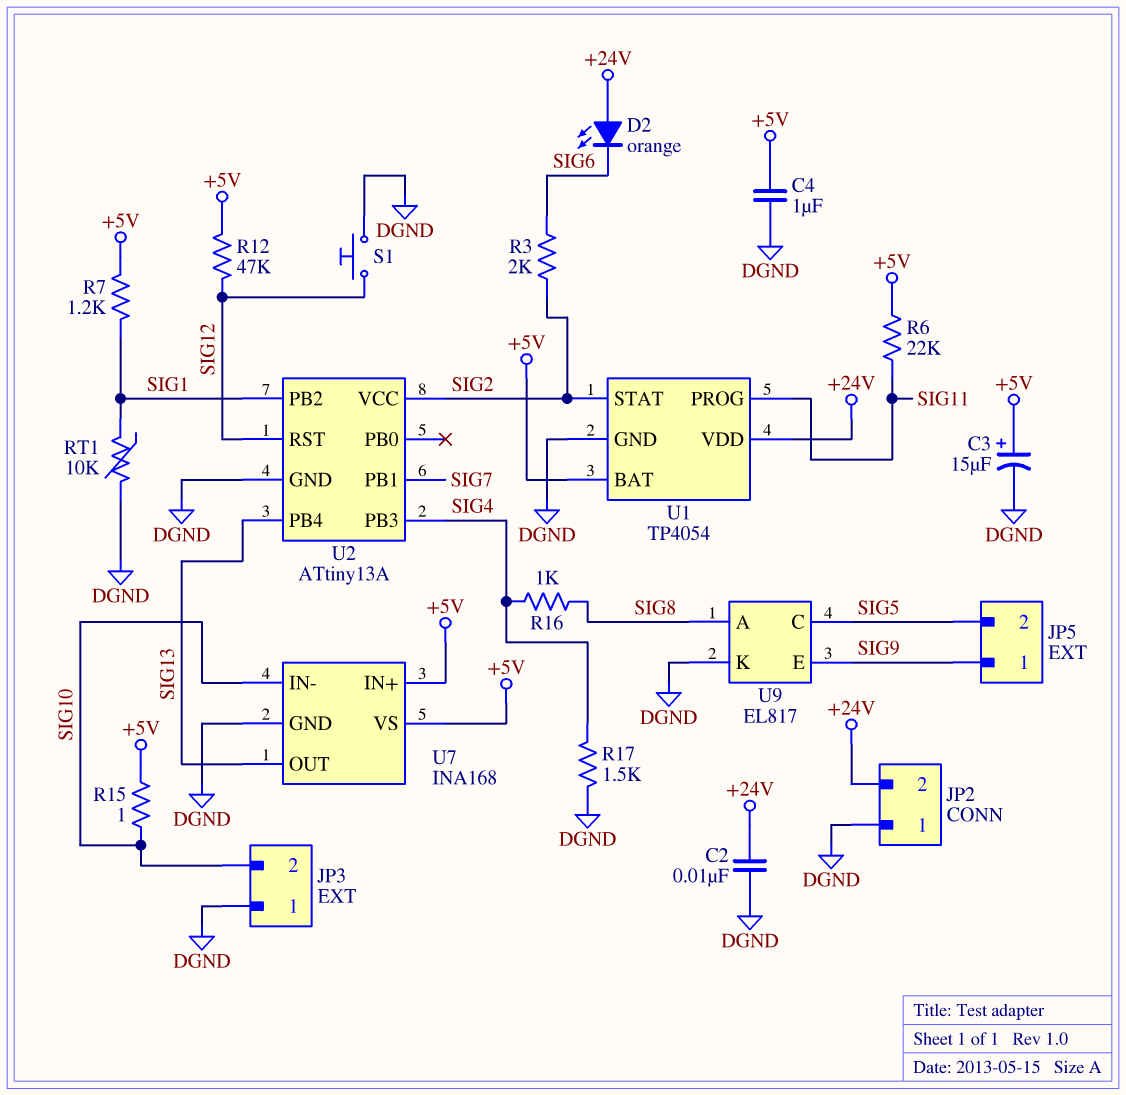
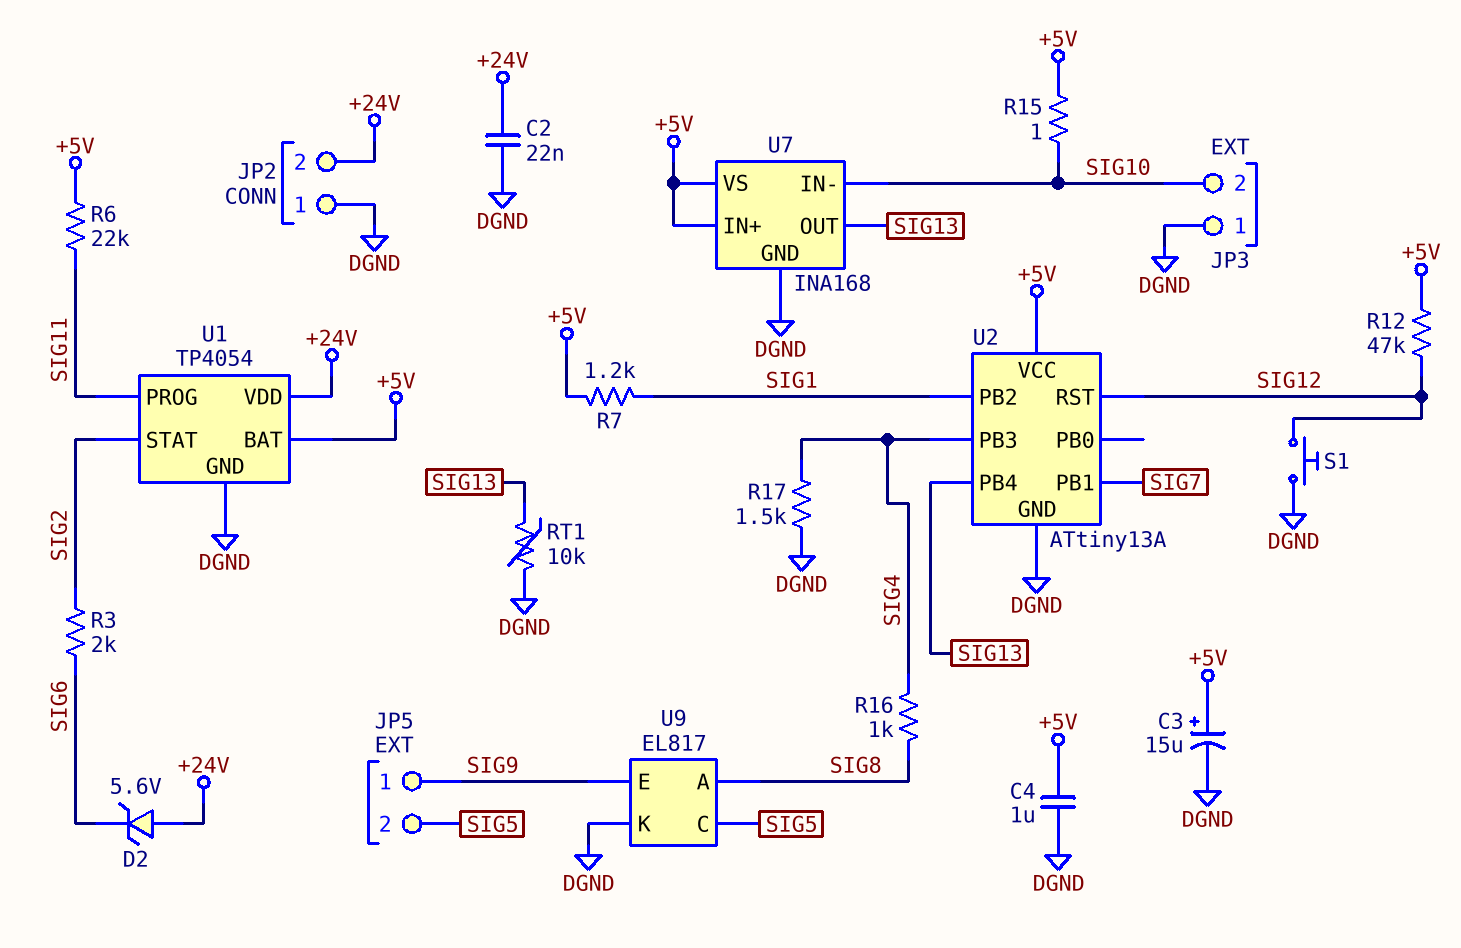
C2: 10nF (+24V, DGND) -> 22nF (+24V, DGND)
D2: LED orange (A +24V, K SIG6) -> zener 5.6V (A +24V, K SIG6)
RT1: 10k (DGND, SIG1) -> 10k (DGND, SIG13)
U2 pin VCC: SIG2 -> +5V

